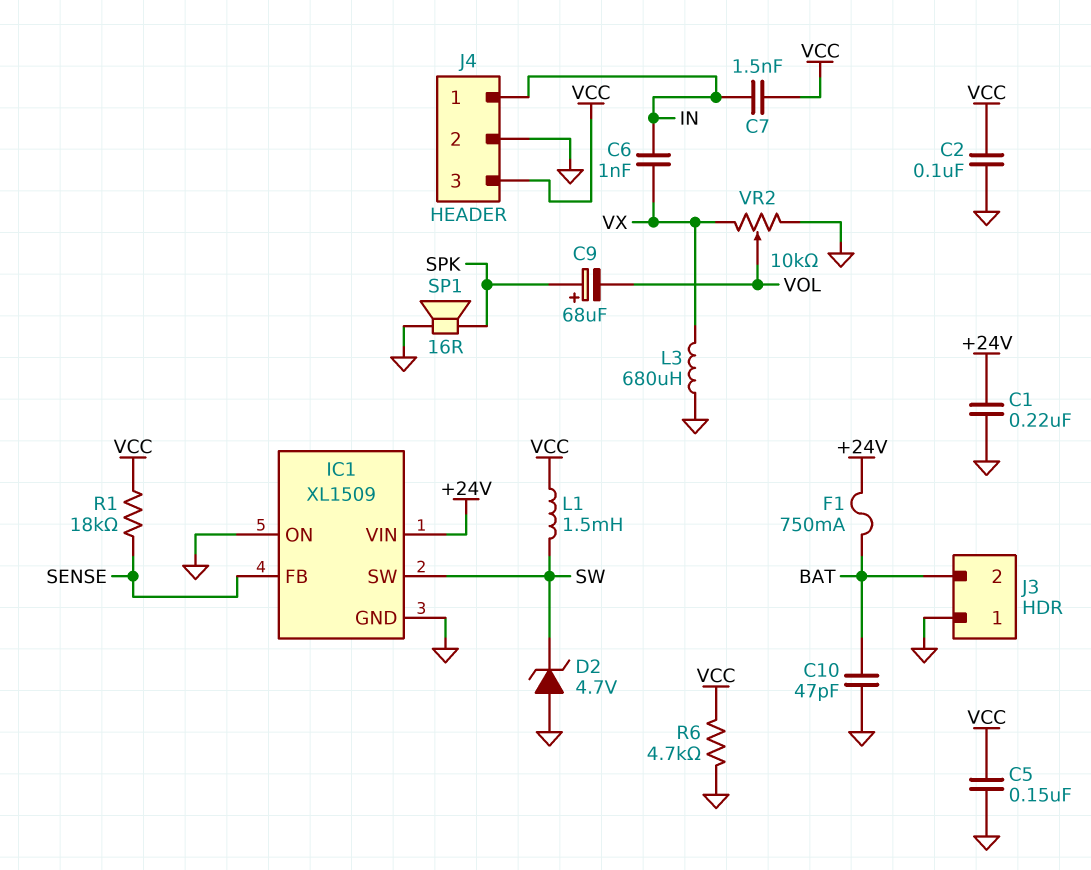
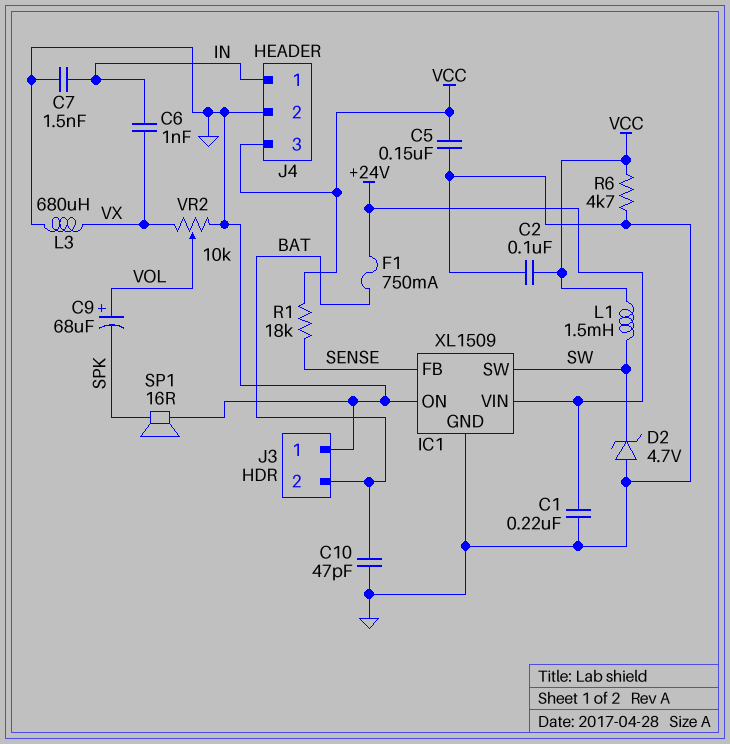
C7: 1.5nF (IN, VCC) -> 1.5nF (GND, IN)
C9: 68uF (plus SPK, minus VOL) -> 68uF (plus VOL, minus SPK)

